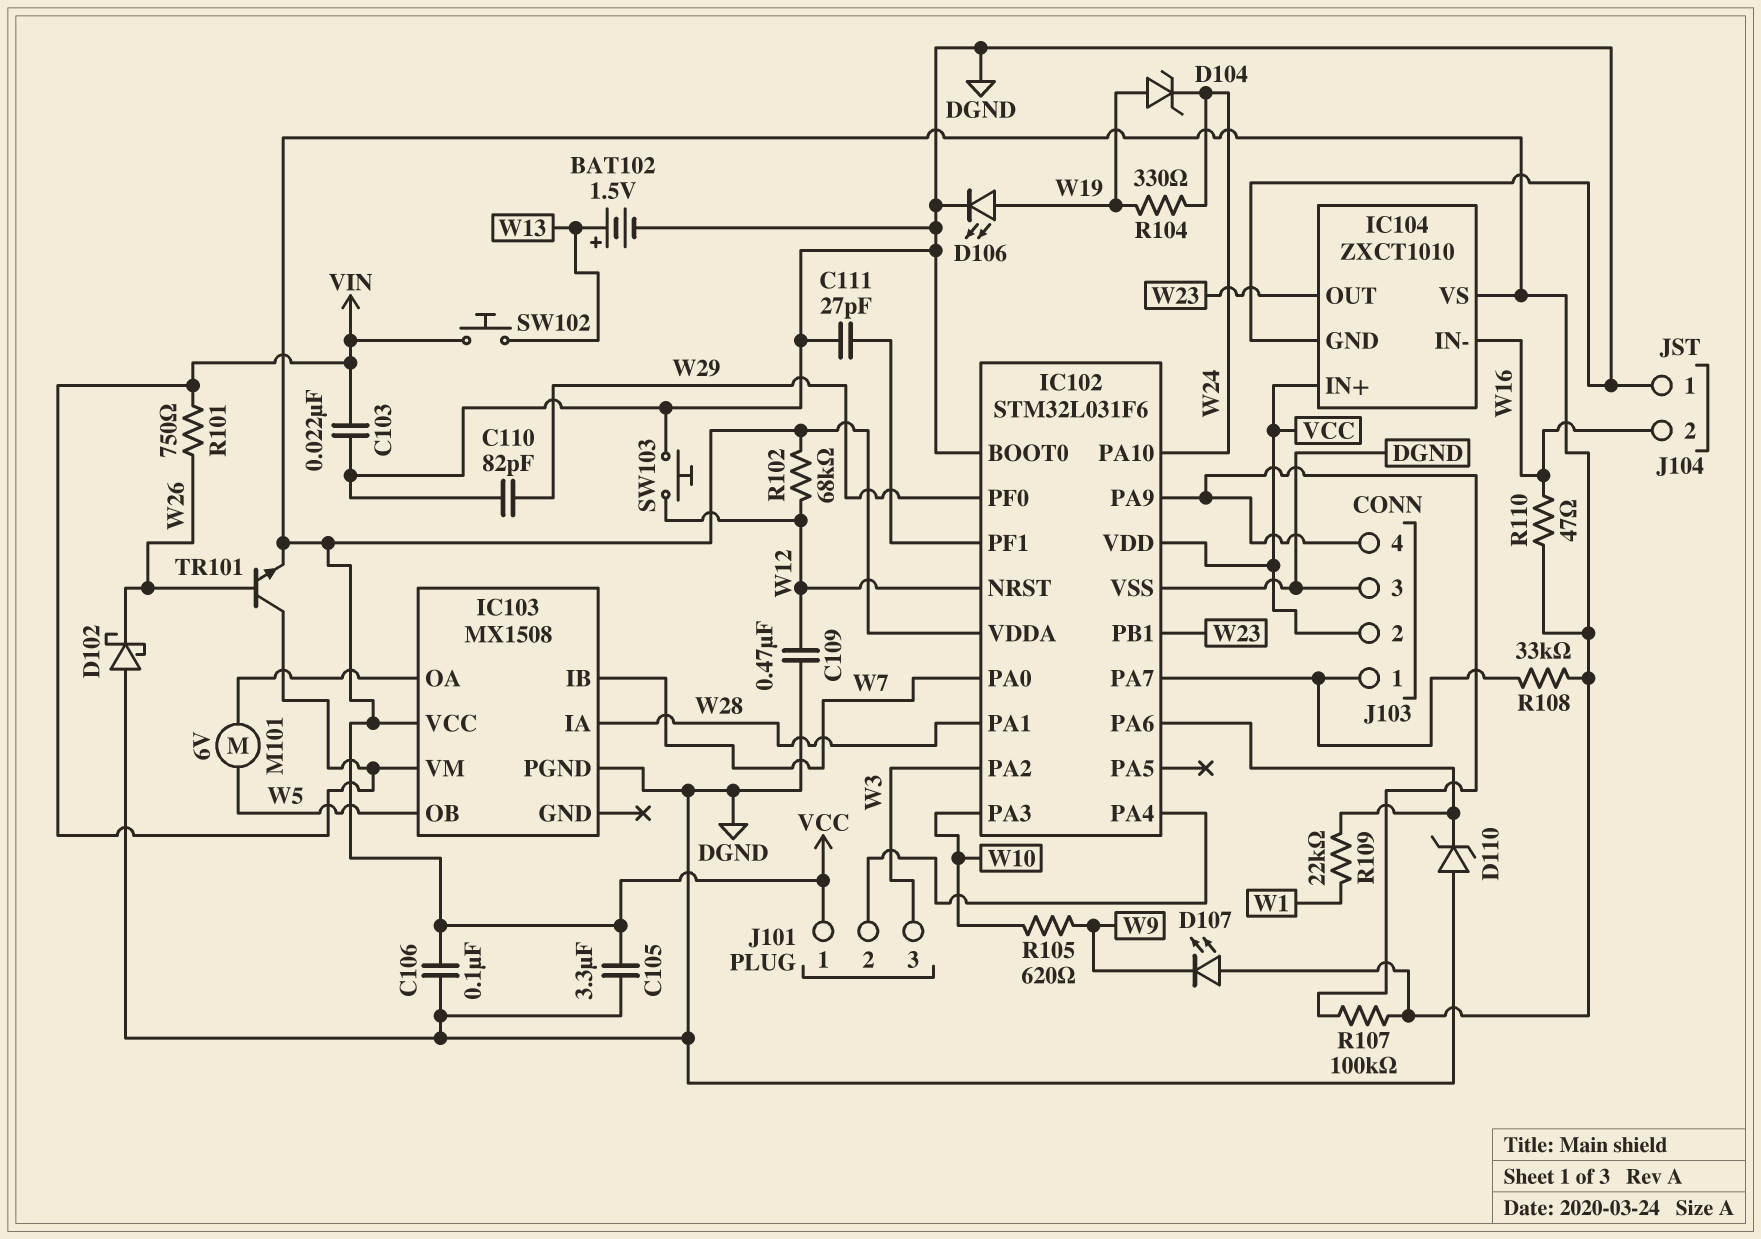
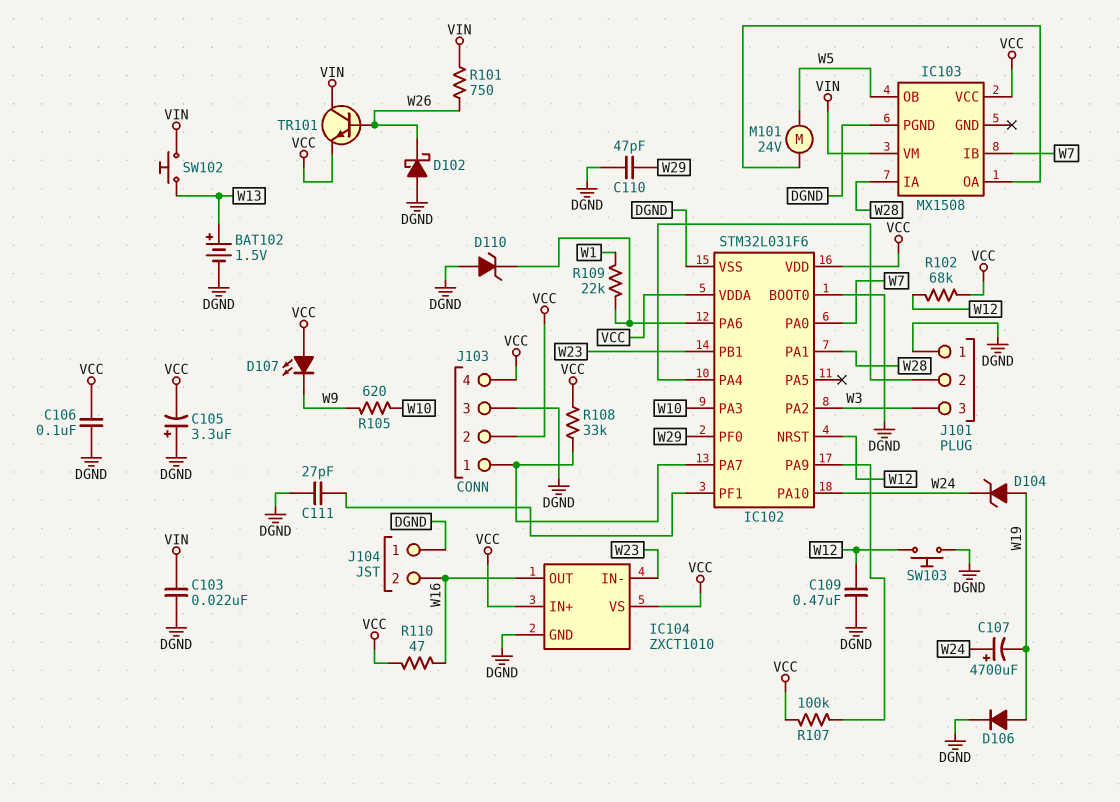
C105: 3.3uF (DGND, VCC) -> 3.3uF (plus DGND, minus VCC)
C107: none -> 4700uF (plus W24, minus W19)
C110: 82pF (DGND, W29) -> 47pF (DGND, W29)
D106: LED (A W19, K DGND) -> diode (A W19, K DGND)
IC104 pin IN-: W16 -> W23
IC104 pin OUT: W23 -> W16
J101 pin 1: VCC -> DGND
J103 pin 4: IC102/PA9 -> VCC
M101: motor 6V (IC103/OA, W5) -> motor 24V (IC103/OA, W5)
R104: 330 (W19, W24) -> none

